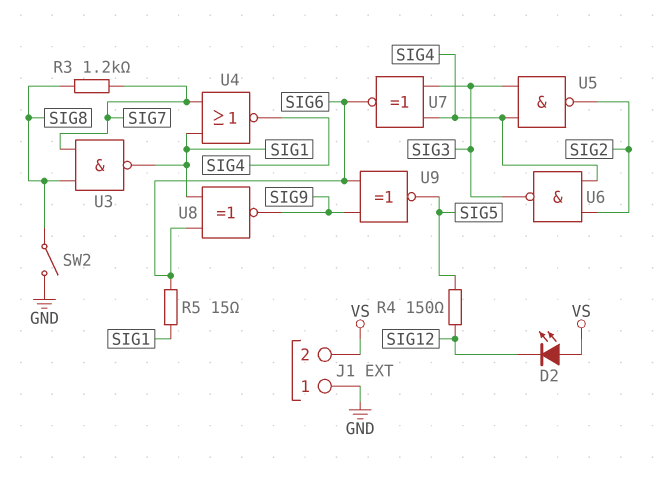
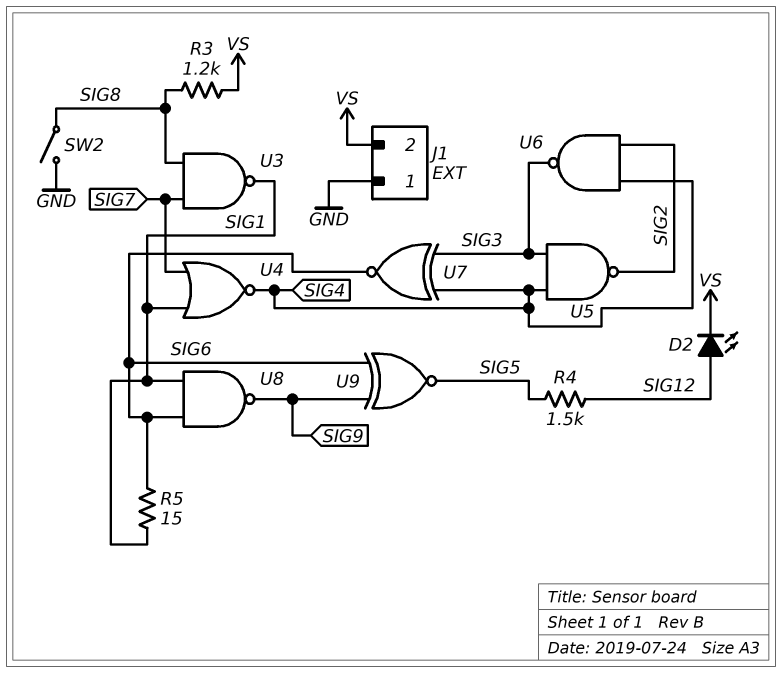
D2: LED (A VS, K SIG12) -> LED (A SIG12, K VS)
R3: 1.2k (SIG7, SIG8) -> 1.2k (SIG8, VS)
R4: 150 (SIG5, SIG12) -> 1.5k (SIG5, SIG12)
U8: XNOR (in SIG1, in SIG6, out SIG9) -> NAND (in SIG1, in SIG6, out SIG9)

